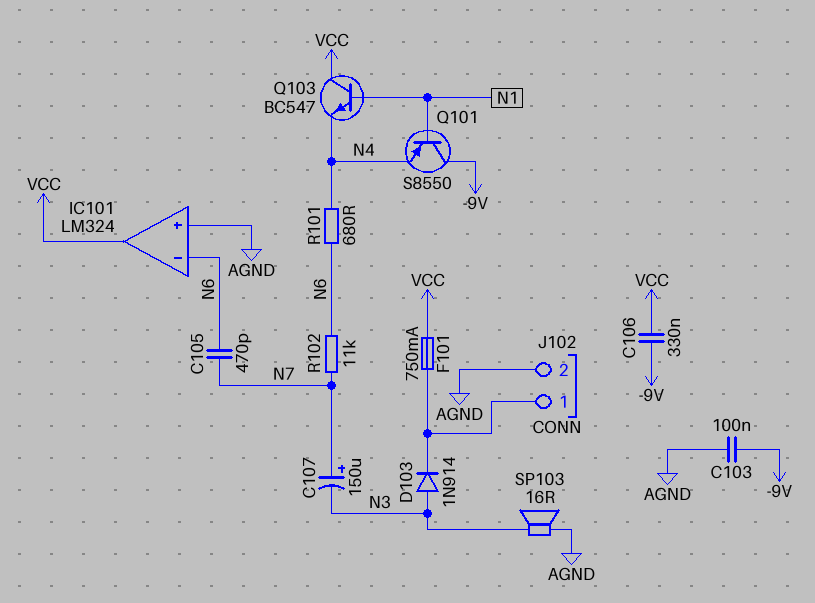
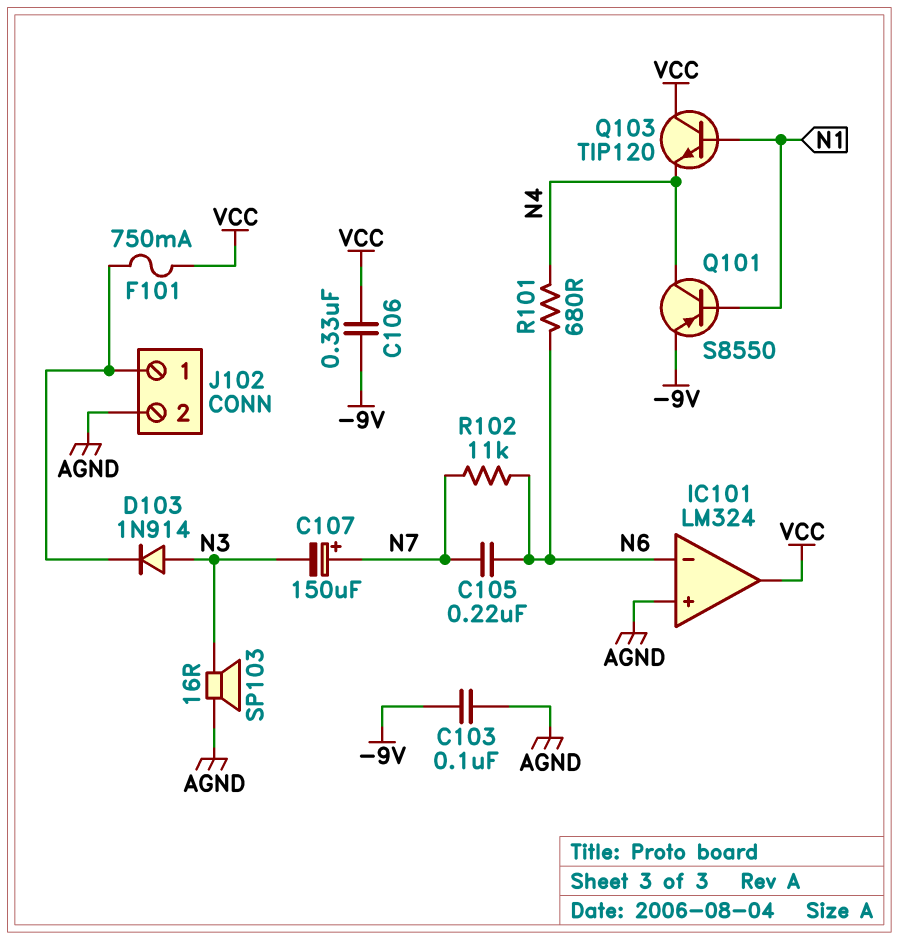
C105: 470pF (N6, N7) -> 220nF (N6, N7)
Q101: PNP S8550 (B N1, C -9V, E N4) -> PNP S8550 (B N1, C N4, E -9V)
Q103: NPN BC547 (B N1, C VCC, E N4) -> NPN TIP120 (B N1, C VCC, E N4)

